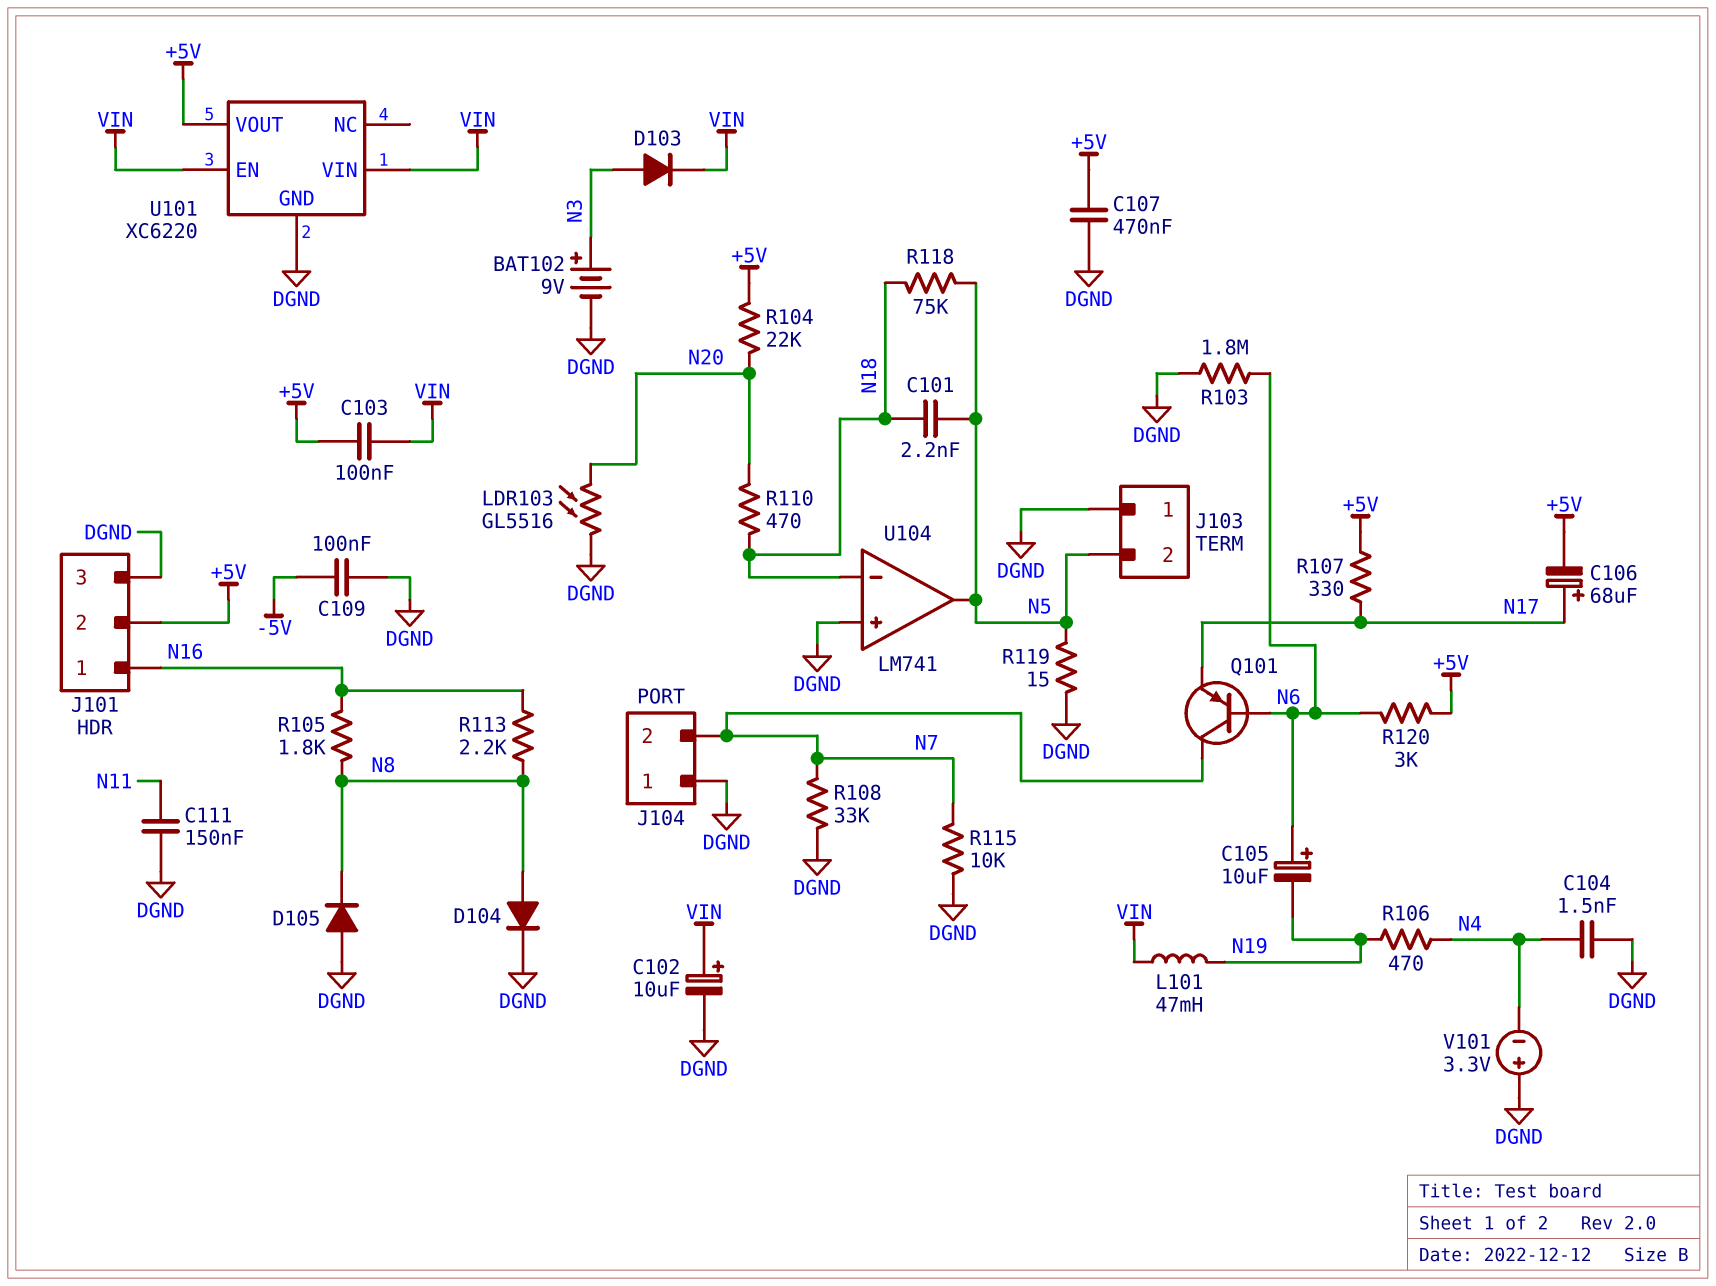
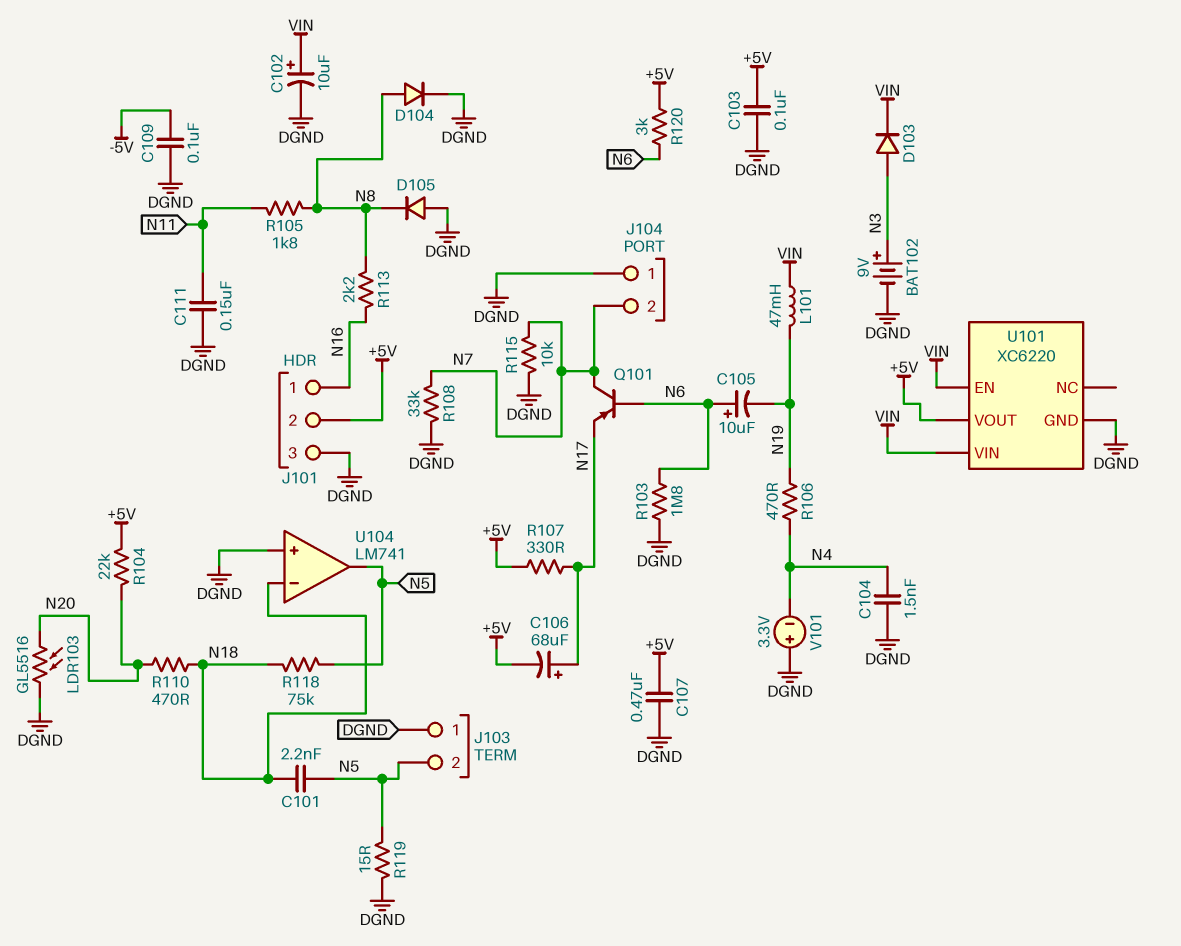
C103: 100nF (+5V, VIN) -> 100nF (+5V, DGND)
R105: 1.8k (N8, N16) -> 1.8k (N8, N11)

